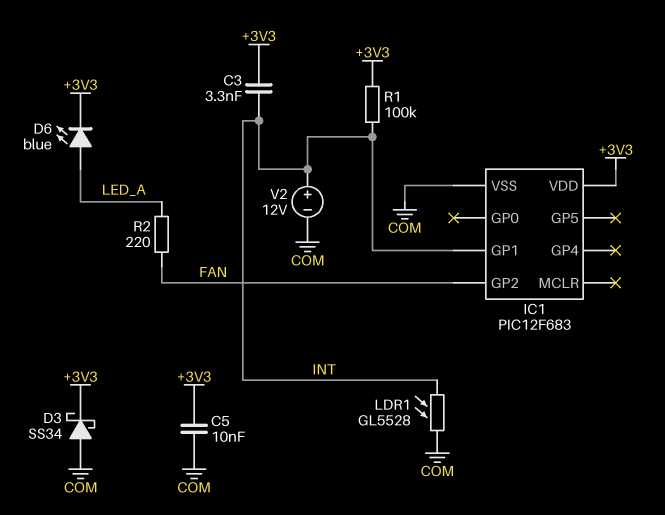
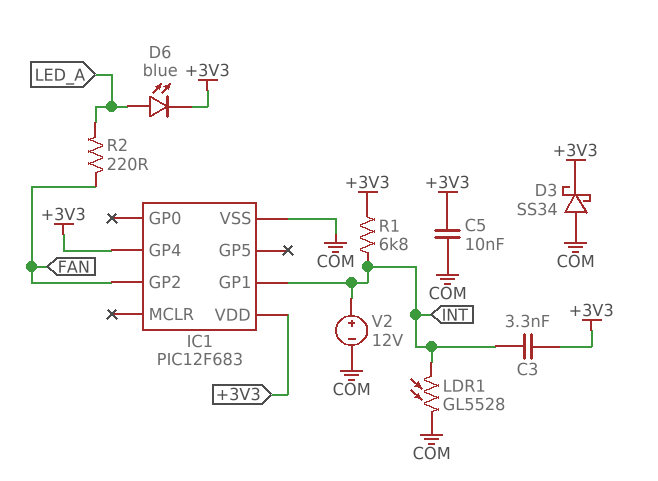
IC1 pin GP4: none -> +3V3
R1: 100k (+3V3, INT) -> 6.8k (+3V3, INT)

